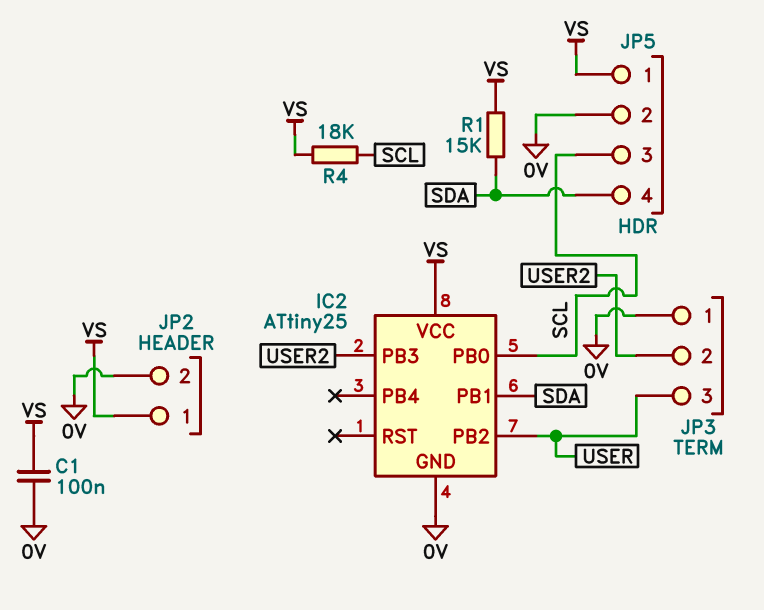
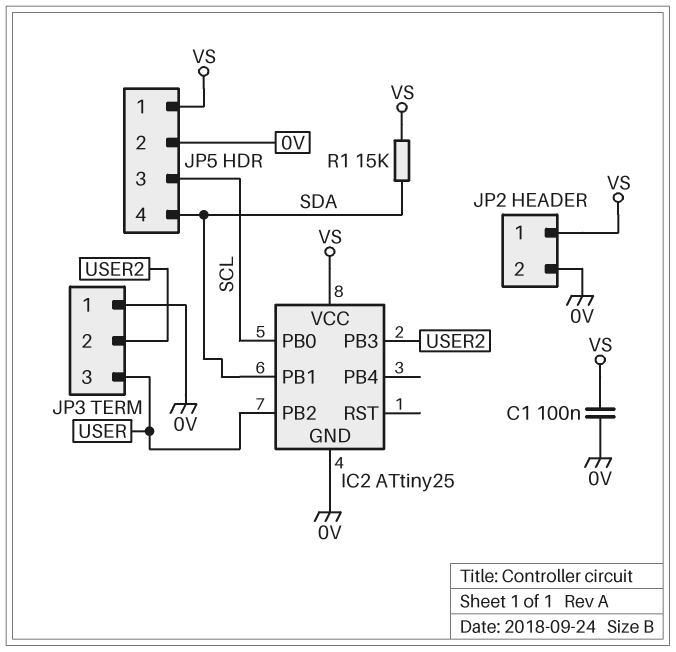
R4: 18k (SCL, VS) -> none

